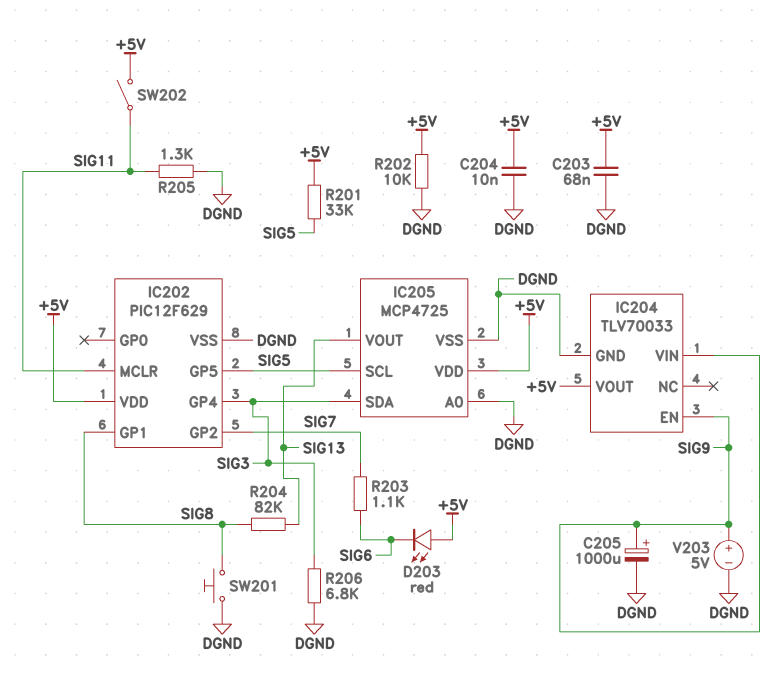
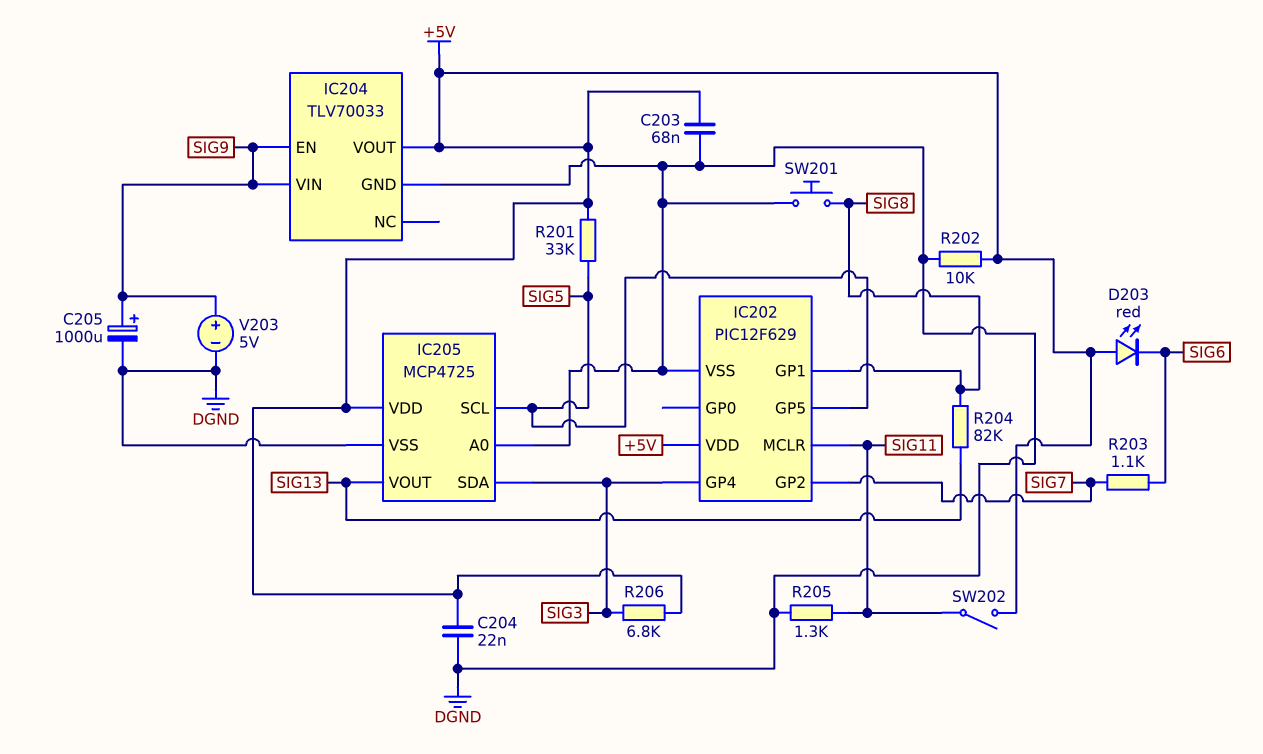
C204: 10nF (+5V, DGND) -> 22nF (+5V, DGND)
R206: 6.8k (DGND, SIG3) -> 6.8k (+5V, SIG3)

